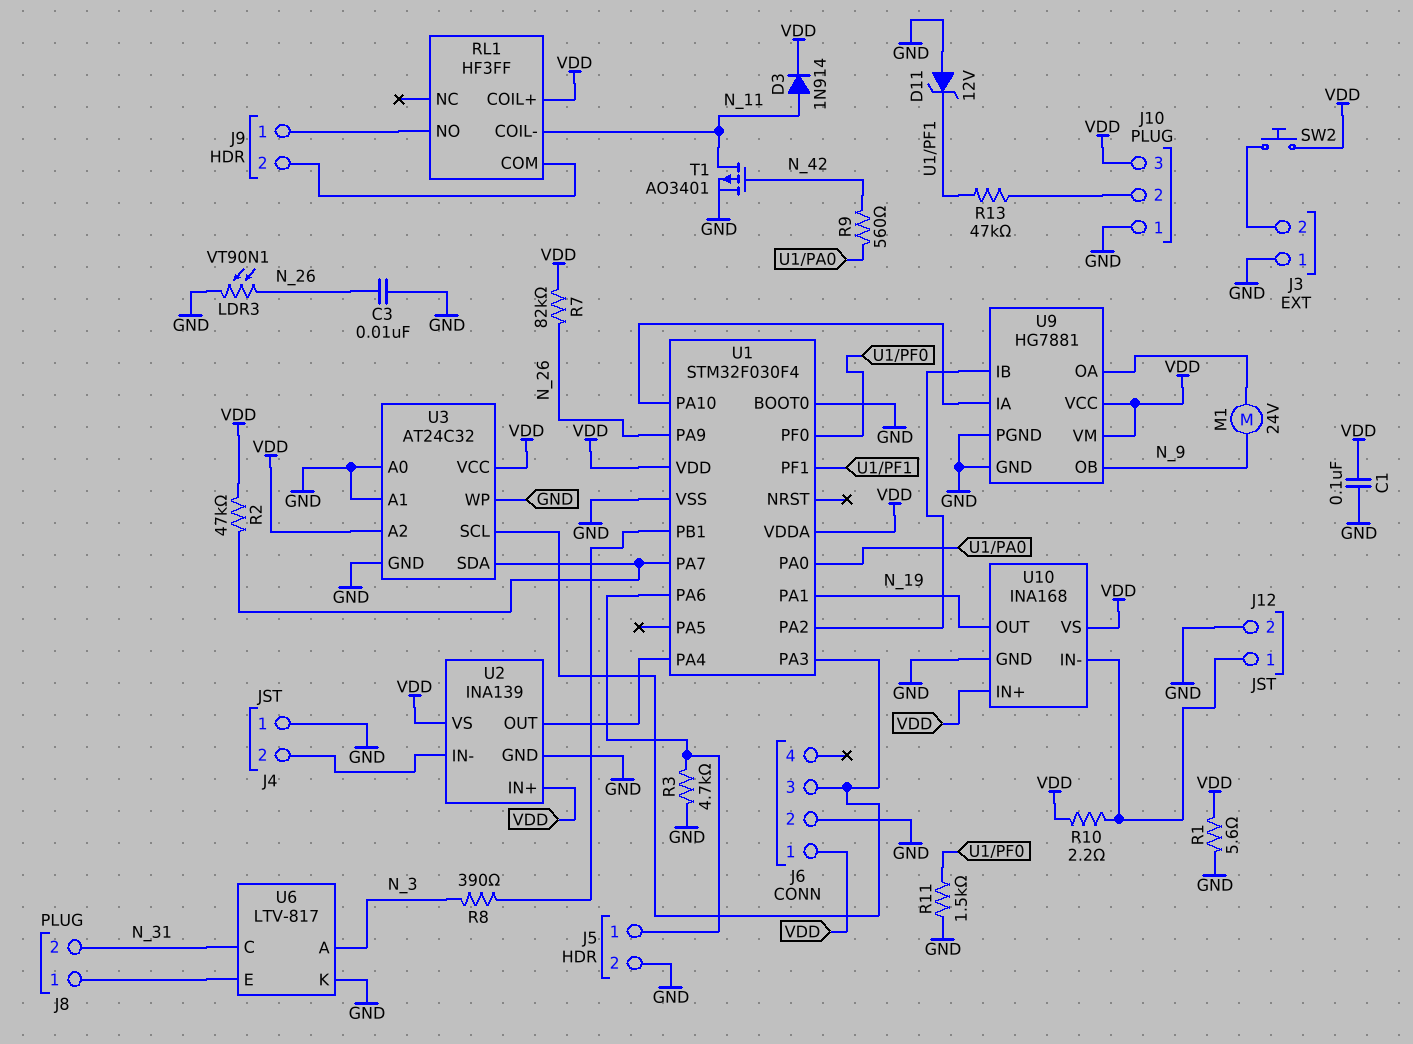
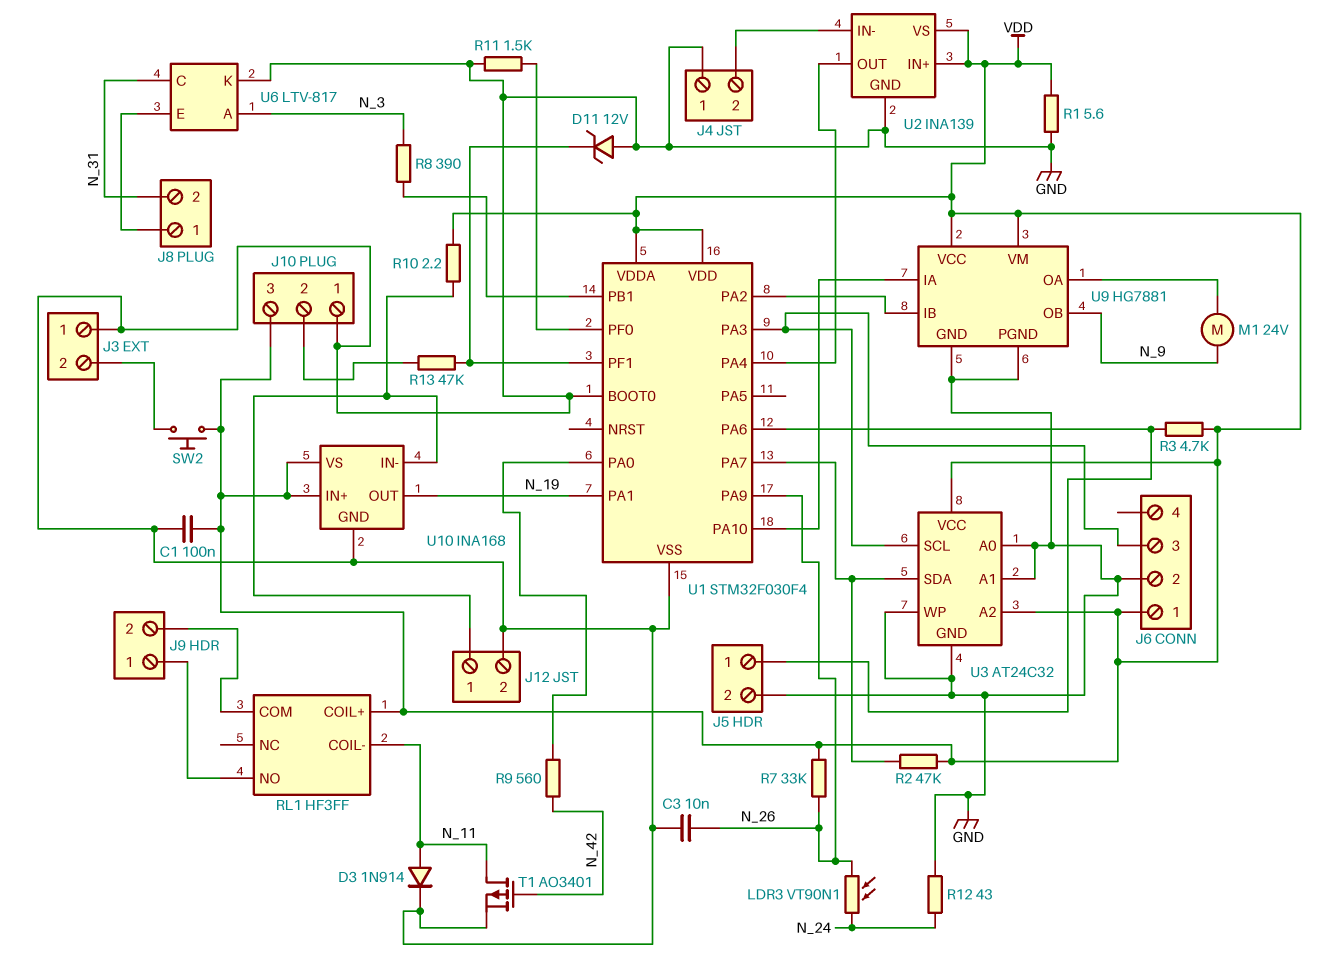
D3: diode 1N914 (A N_11, K VDD) -> diode 1N914 (A N_11, K GND)
LDR3: VT90N1 (GND, N_26) -> VT90N1 (N_24, N_26)
R3: 4.7k (GND, J5/1) -> 4.7k (J5/1, VDD)
R7: 82k (N_26, VDD) -> 33k (N_26, VDD)
R12: none -> 43 (GND, N_24)

